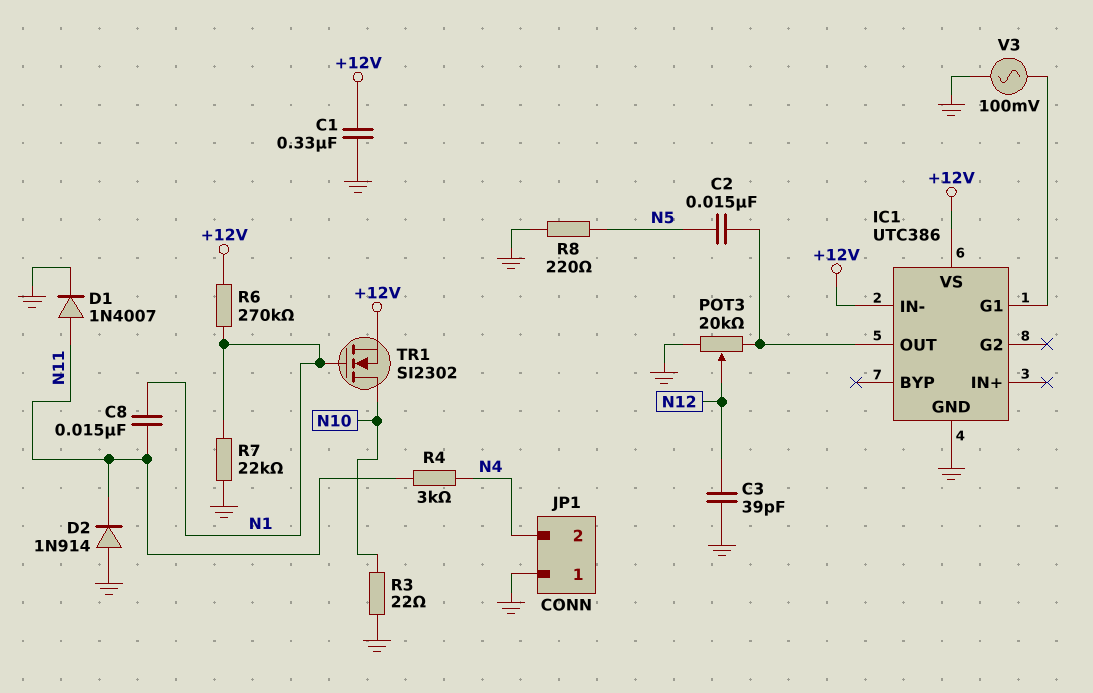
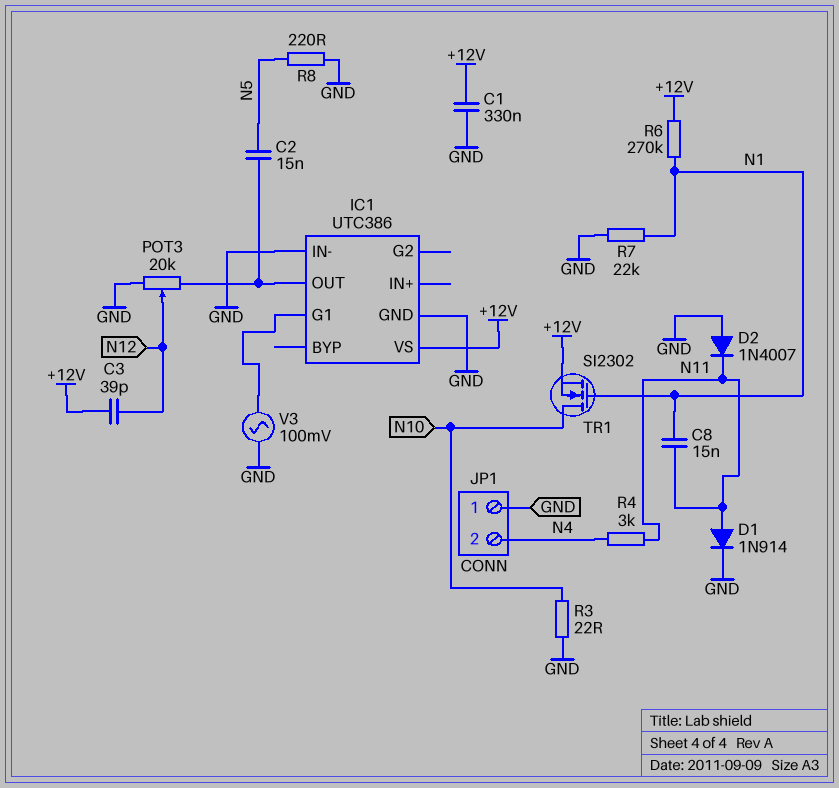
C3: 39pF (GND, N12) -> 39pF (+12V, N12)
D1: diode 1N4007 (A N11, K GND) -> diode 1N914 (A N11, K GND)
D2: diode 1N914 (A GND, K N11) -> diode 1N4007 (A GND, K N11)
IC1 pin IN-: +12V -> GND

